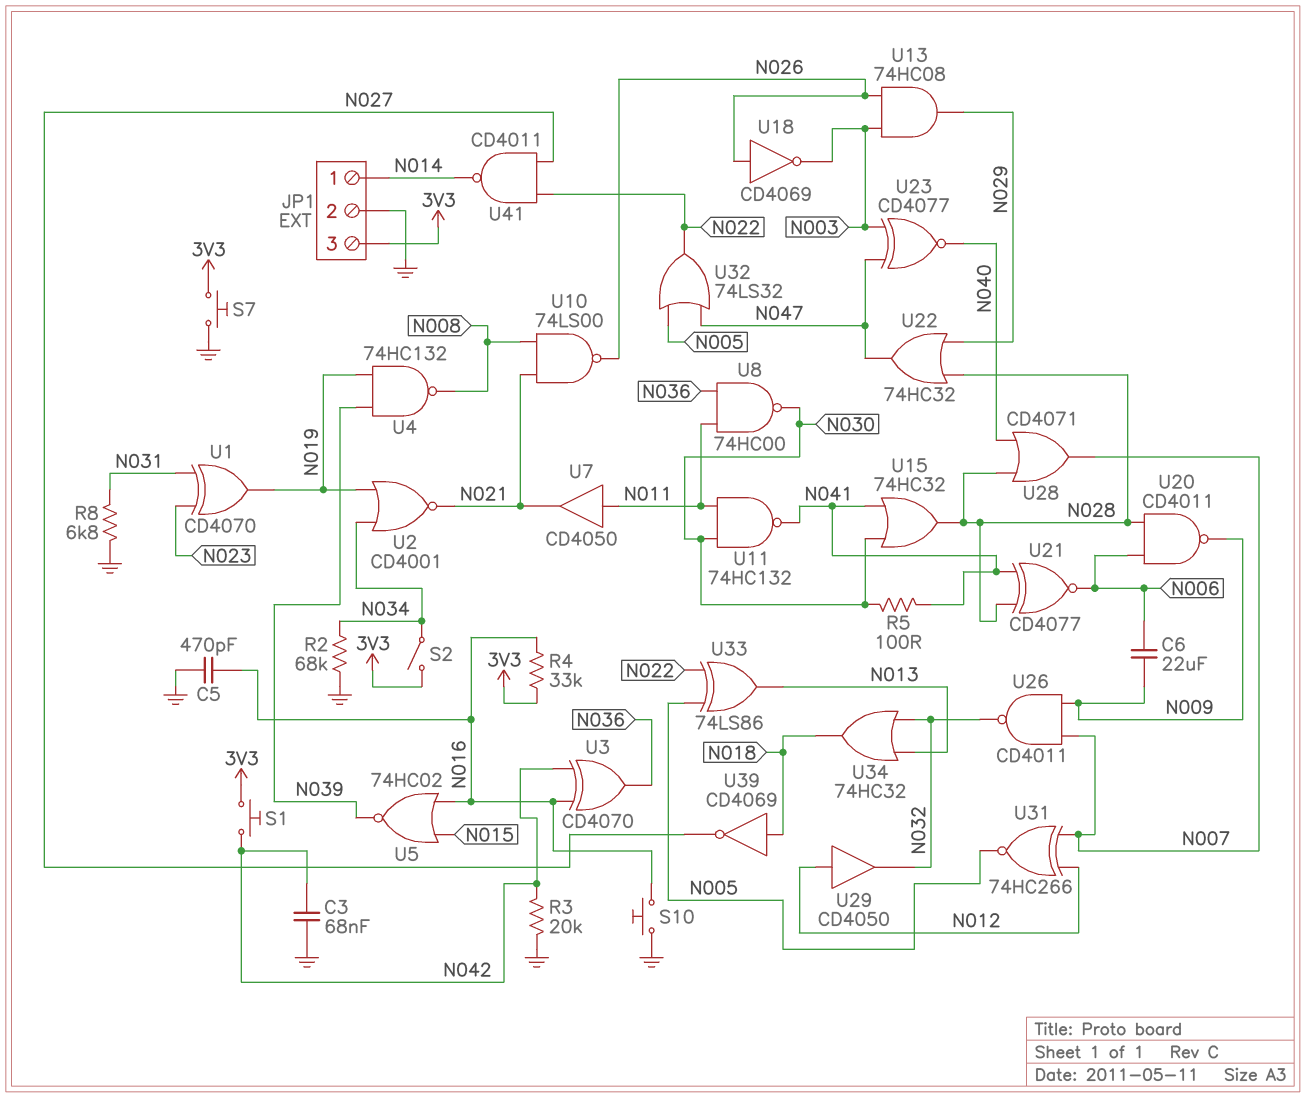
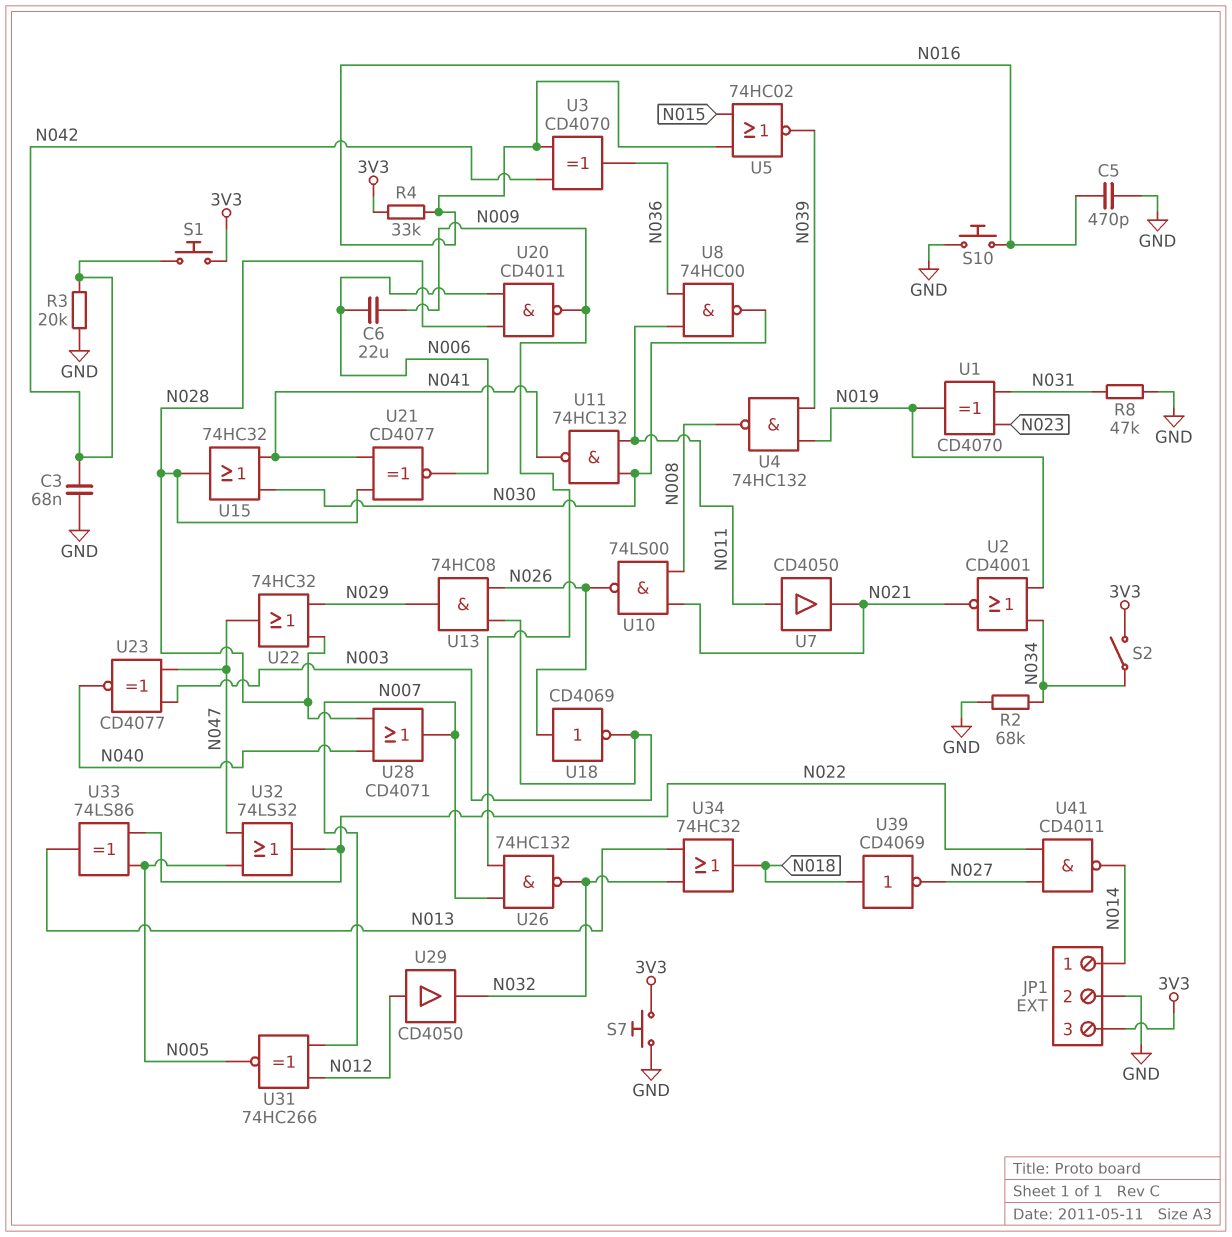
R5: 100 (N030, N041) -> none
R8: 6.8k (GND, N031) -> 47k (GND, N031)
U26: NAND CD4011 (in N007, in N009, out N032) -> NAND 74HC132 (in N007, in N009, out N032)

